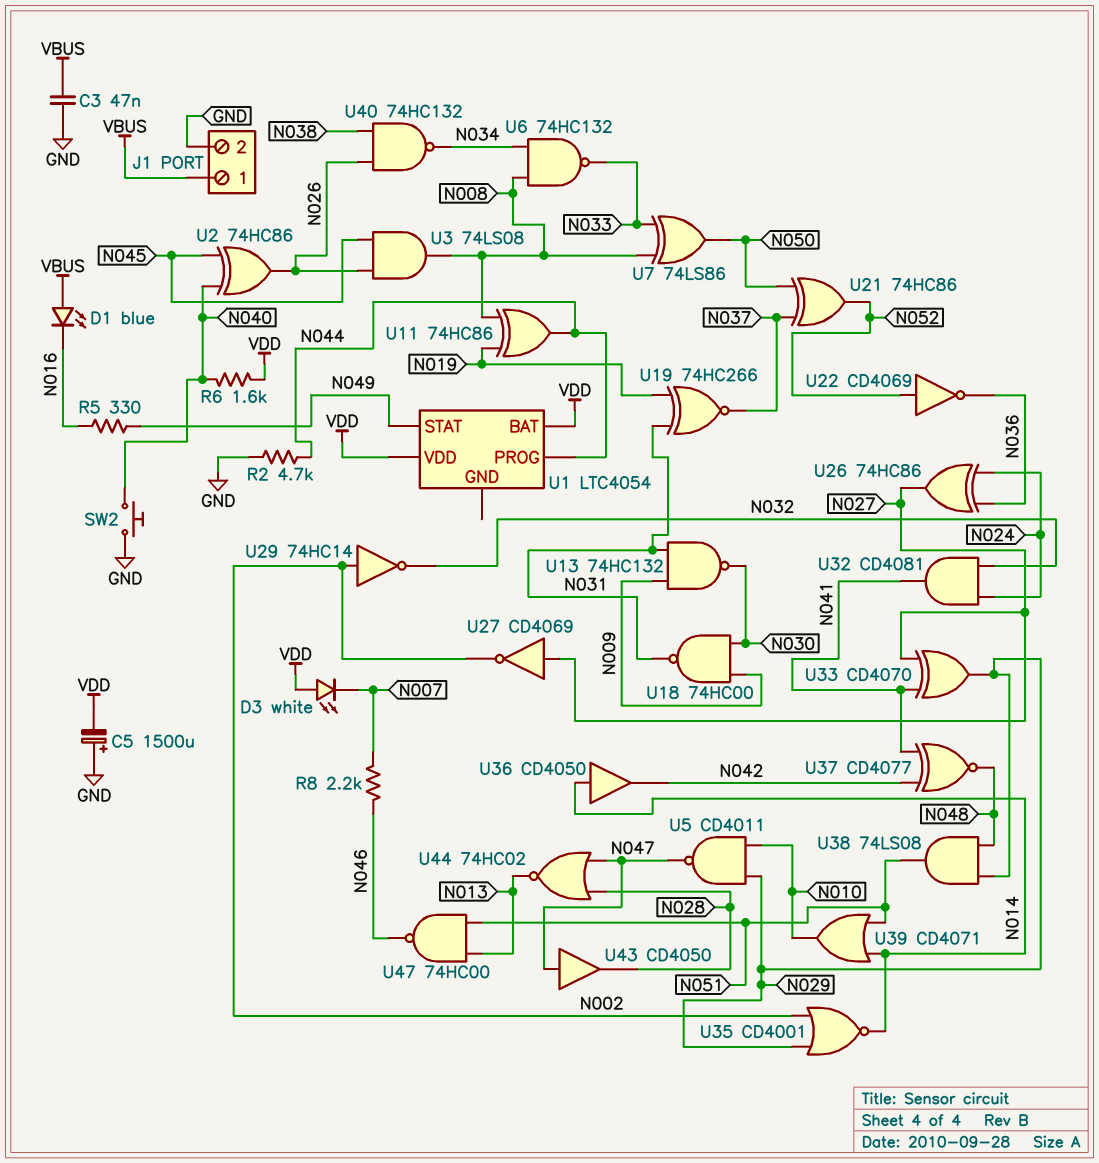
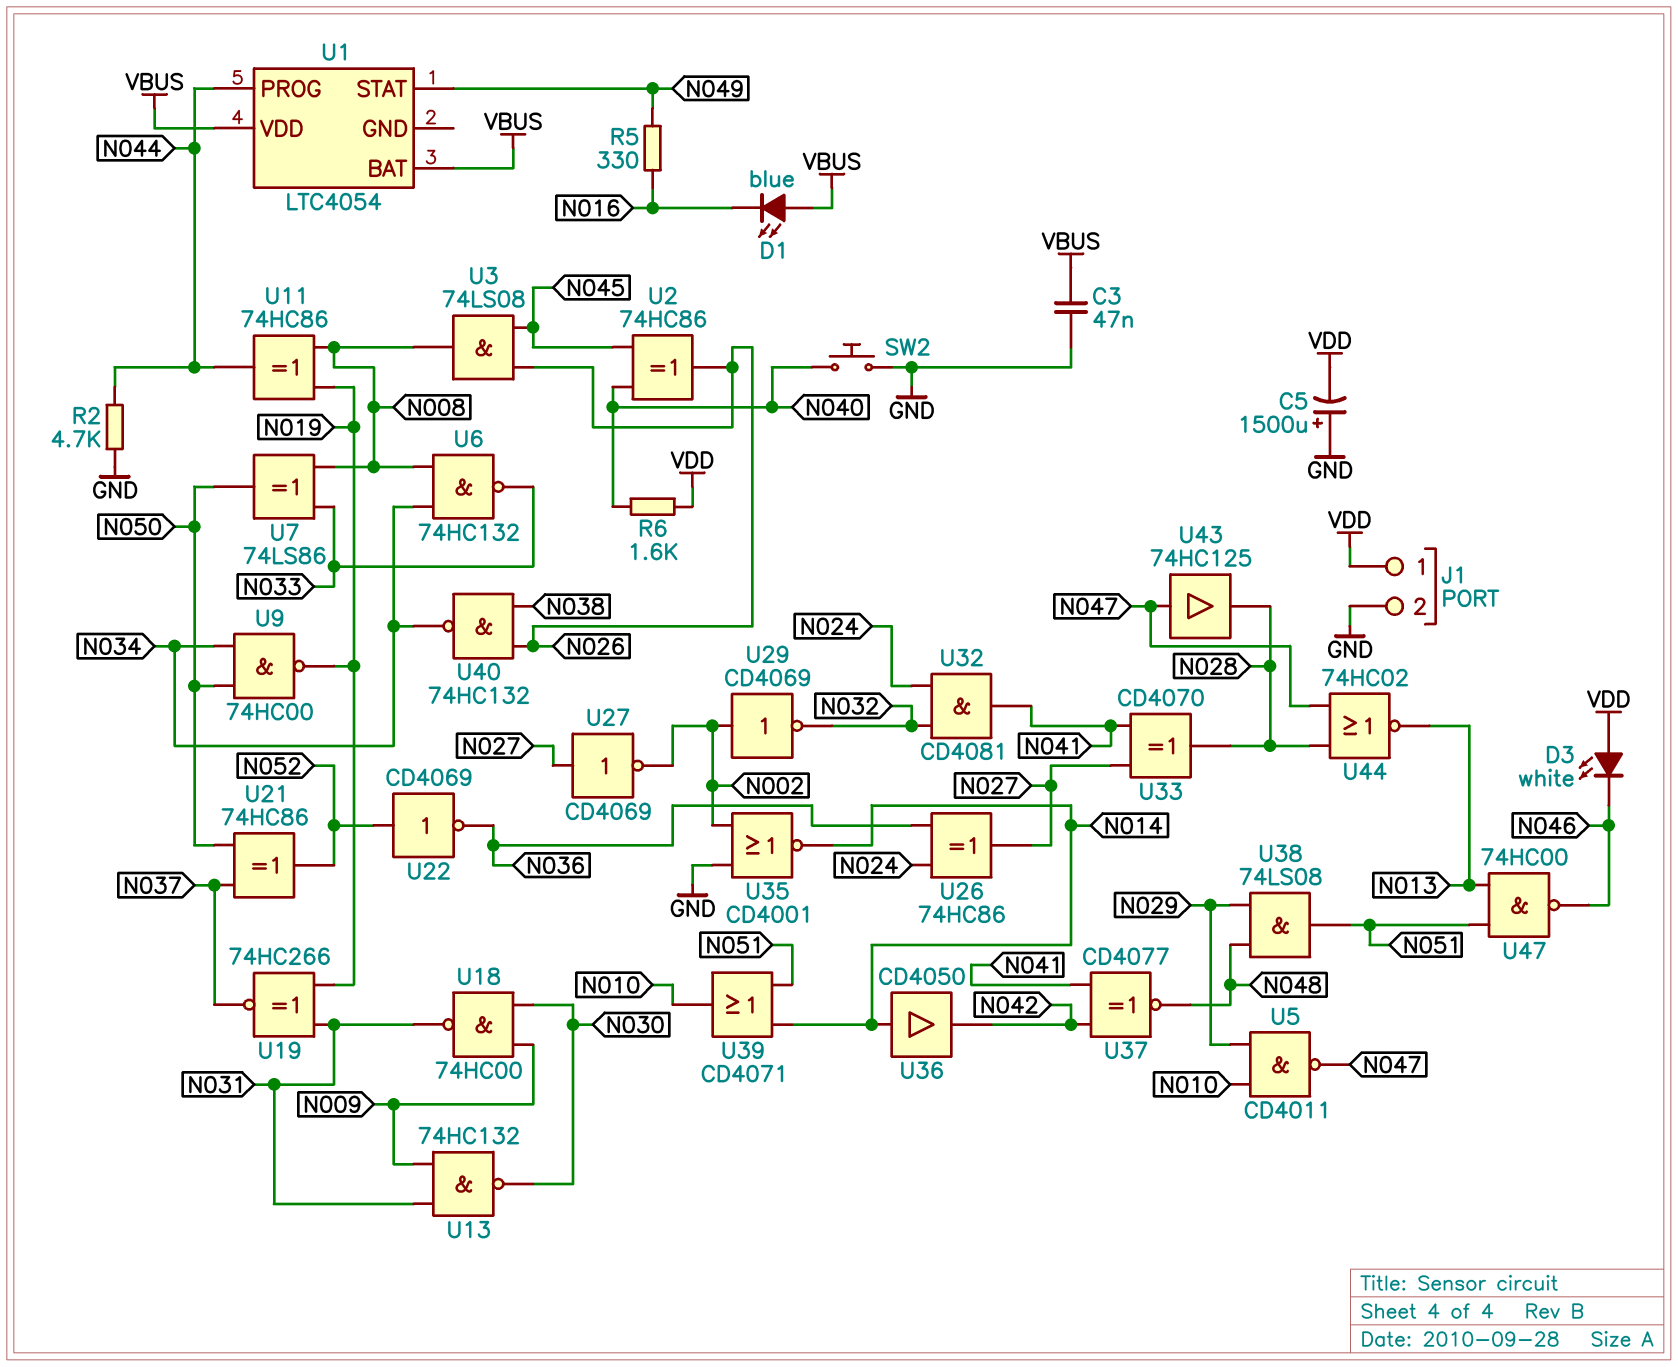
D3: LED white (A VDD, K N007) -> LED white (A VDD, K N046)
J1 pin 1: VBUS -> VDD
R8: 2.2k (N007, N046) -> none
U1 pin BAT: VDD -> VBUS
U1 pin VDD: VDD -> VBUS
U9: none -> NAND 74HC00 (in N034, in N050, out N019)
U29: NOT 74HC14 (in N002, out N032) -> NOT CD4069 (in N002, out N032)
U33: XOR CD4070 (in N027, in N041, out N029) -> XOR CD4070 (in N027, in N041, out N028)
U35: NOR CD4001 (in N002, in N029, out N014) -> NOR CD4001 (in GND, in N002, out N014)
U43: buffer CD4050 (in N047, out N028) -> buffer 74HC125 (in N047, out N028)

